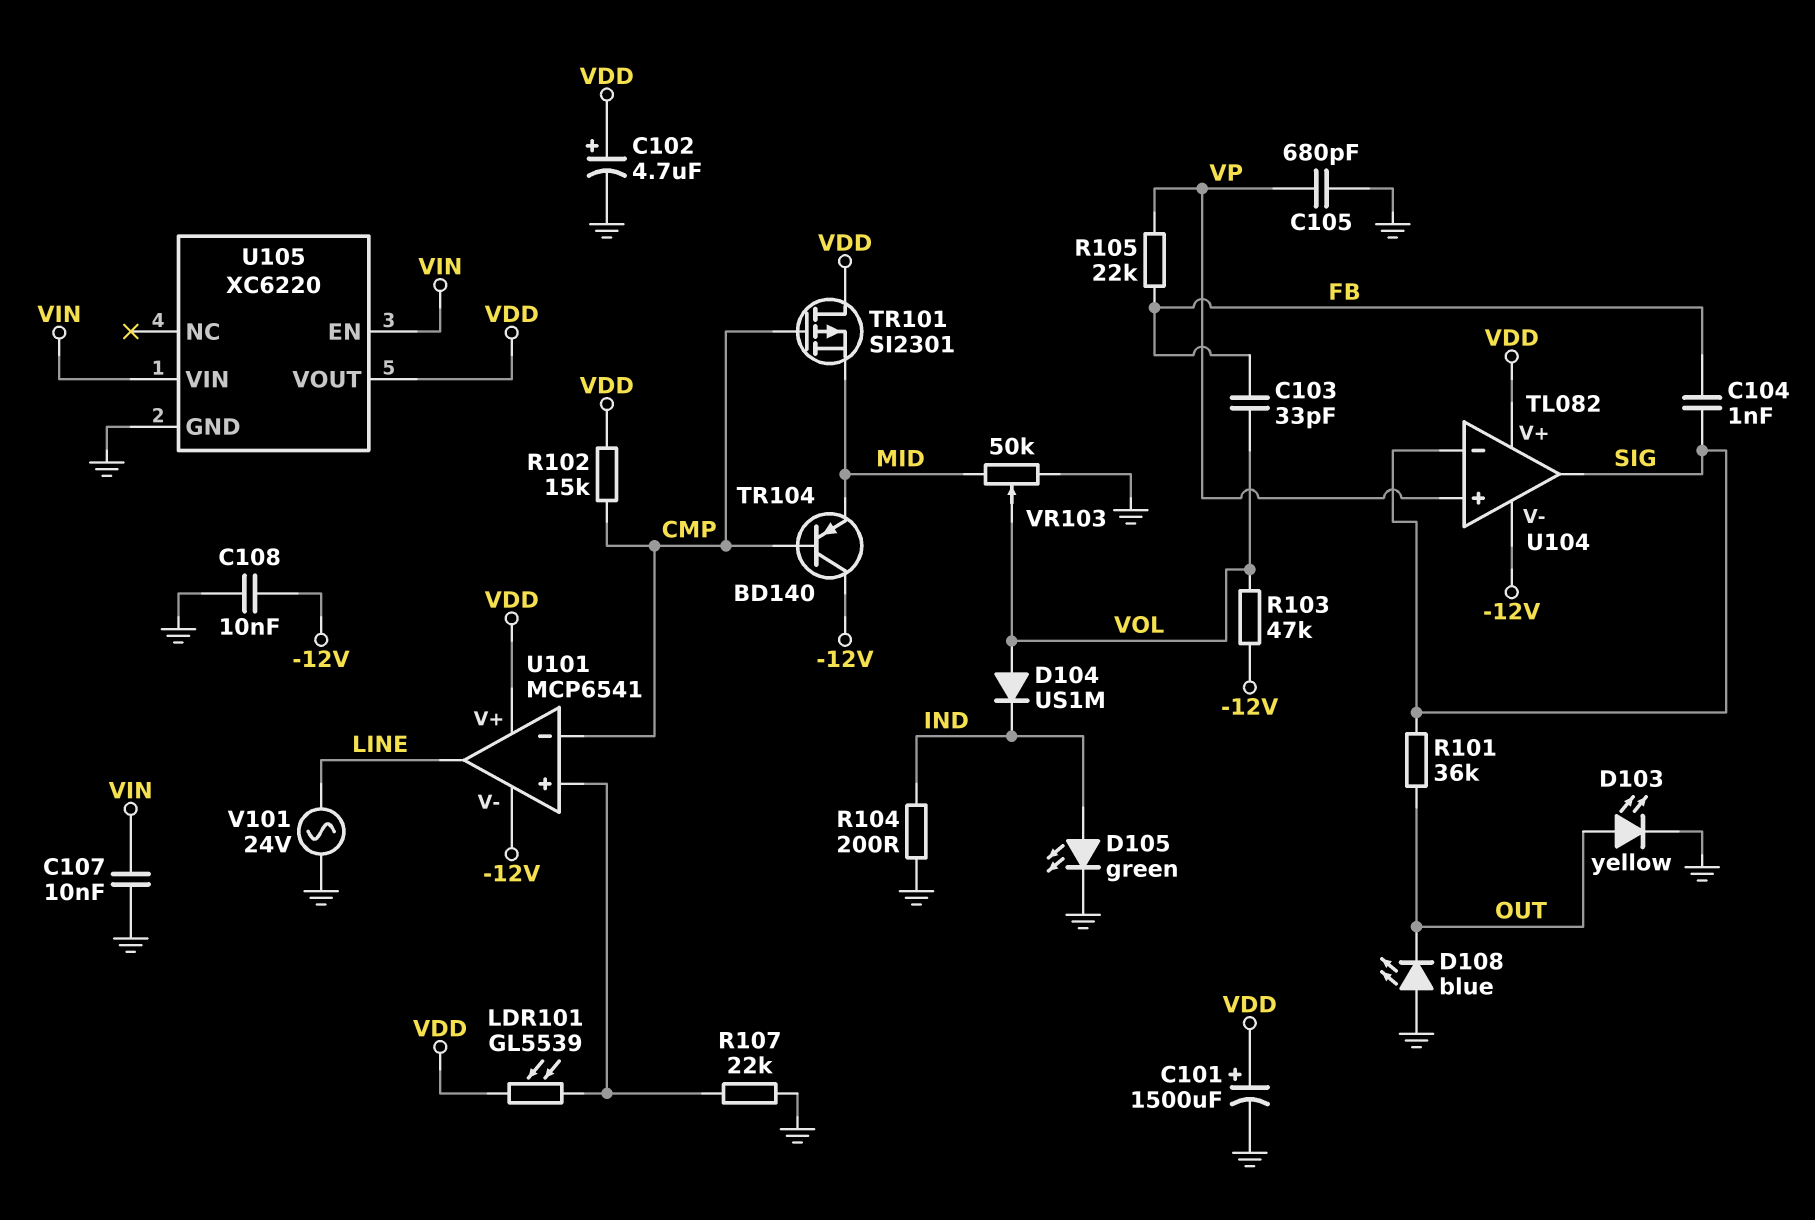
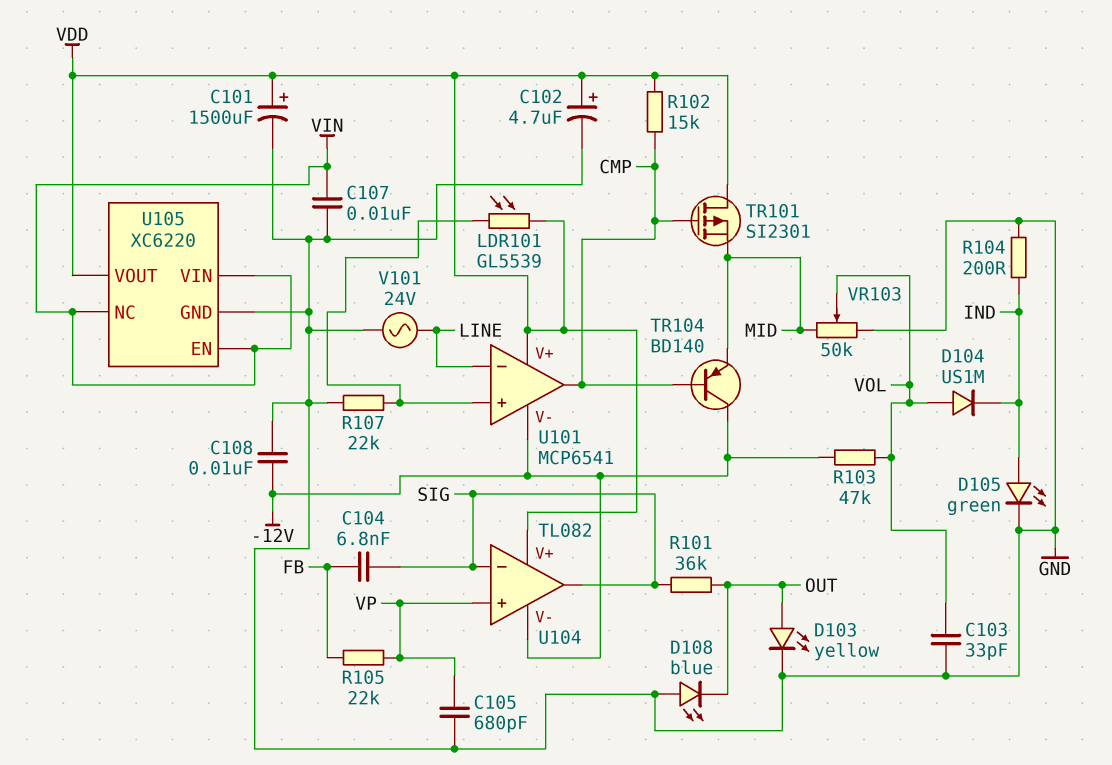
C103: 33pF (FB, VOL) -> 33pF (GND, VOL)
C104: 1nF (FB, SIG) -> 6.8nF (FB, SIG)
U101 pin in-: CMP -> LINE
U101 pin out: LINE -> CMP
U105 pin NC: none -> VIN

